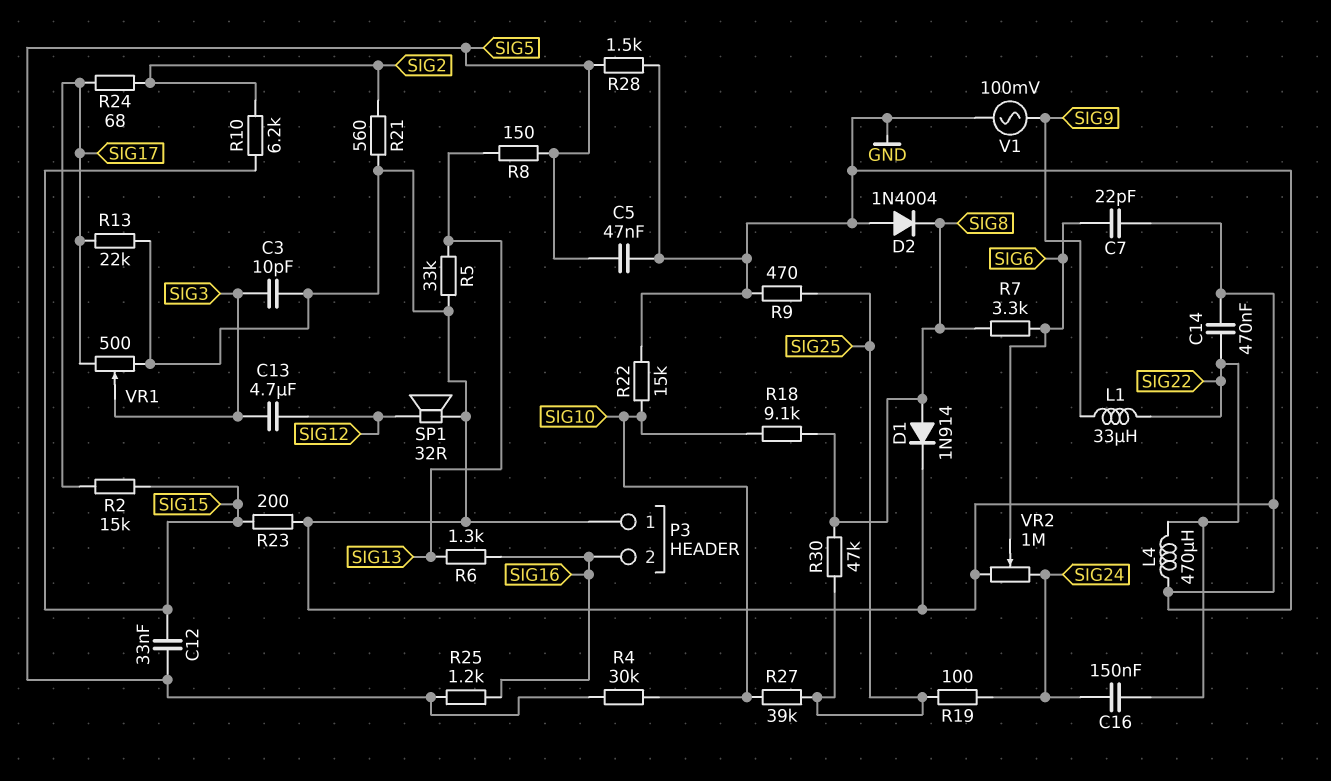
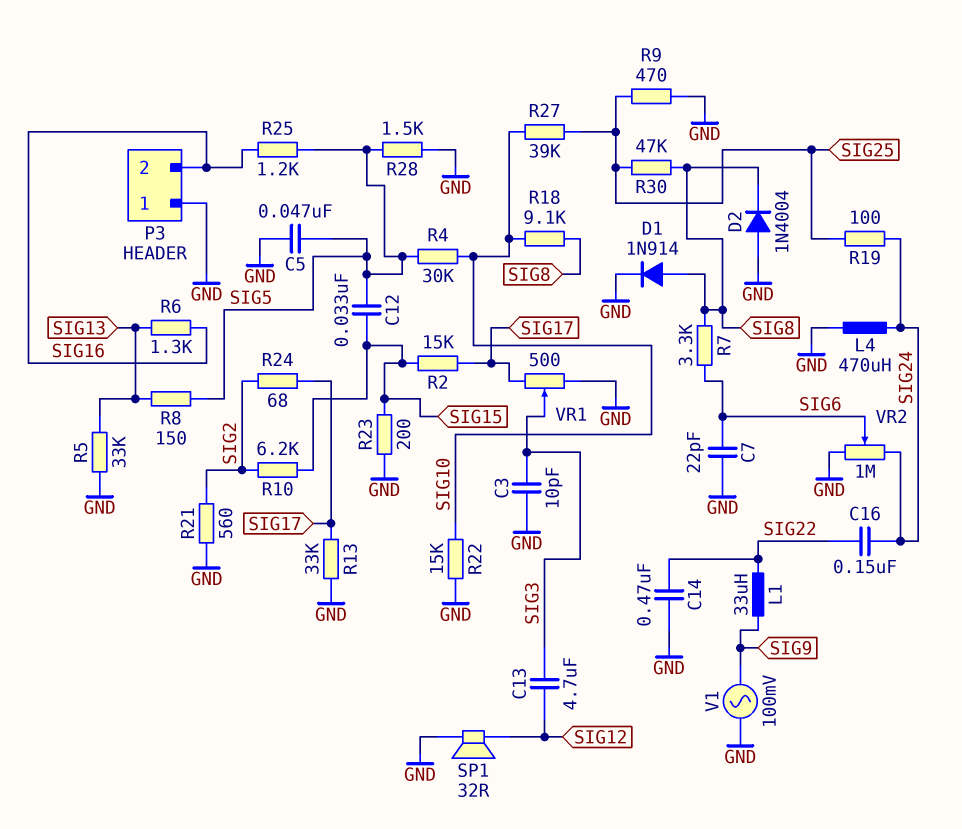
L4: 470uH (GND, SIG22) -> 470uH (GND, SIG24)
R13: 22k (GND, SIG17) -> 33k (GND, SIG17)

